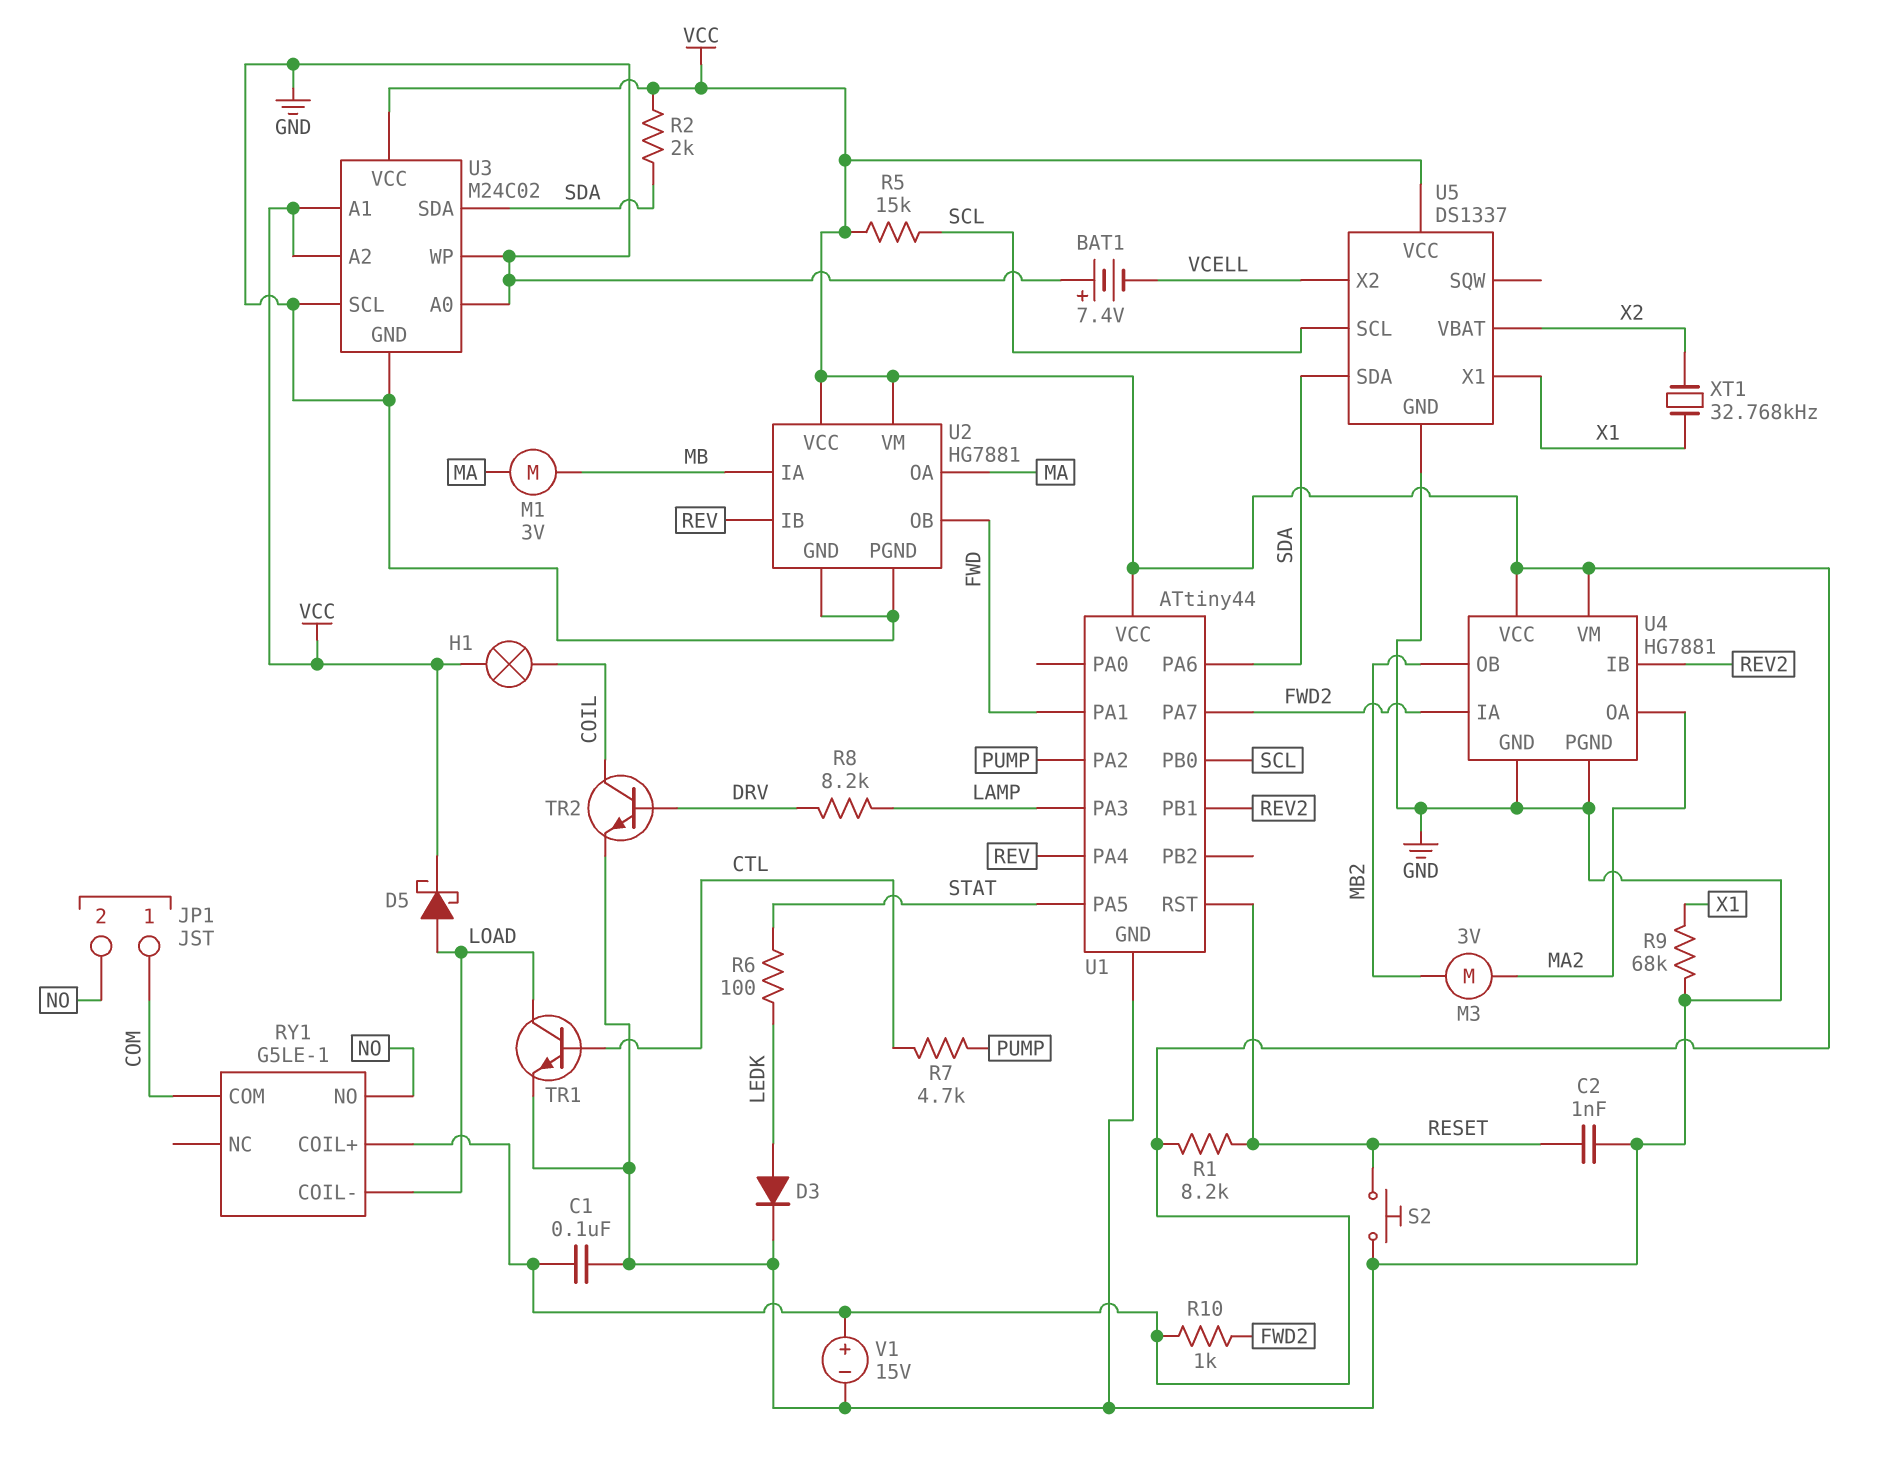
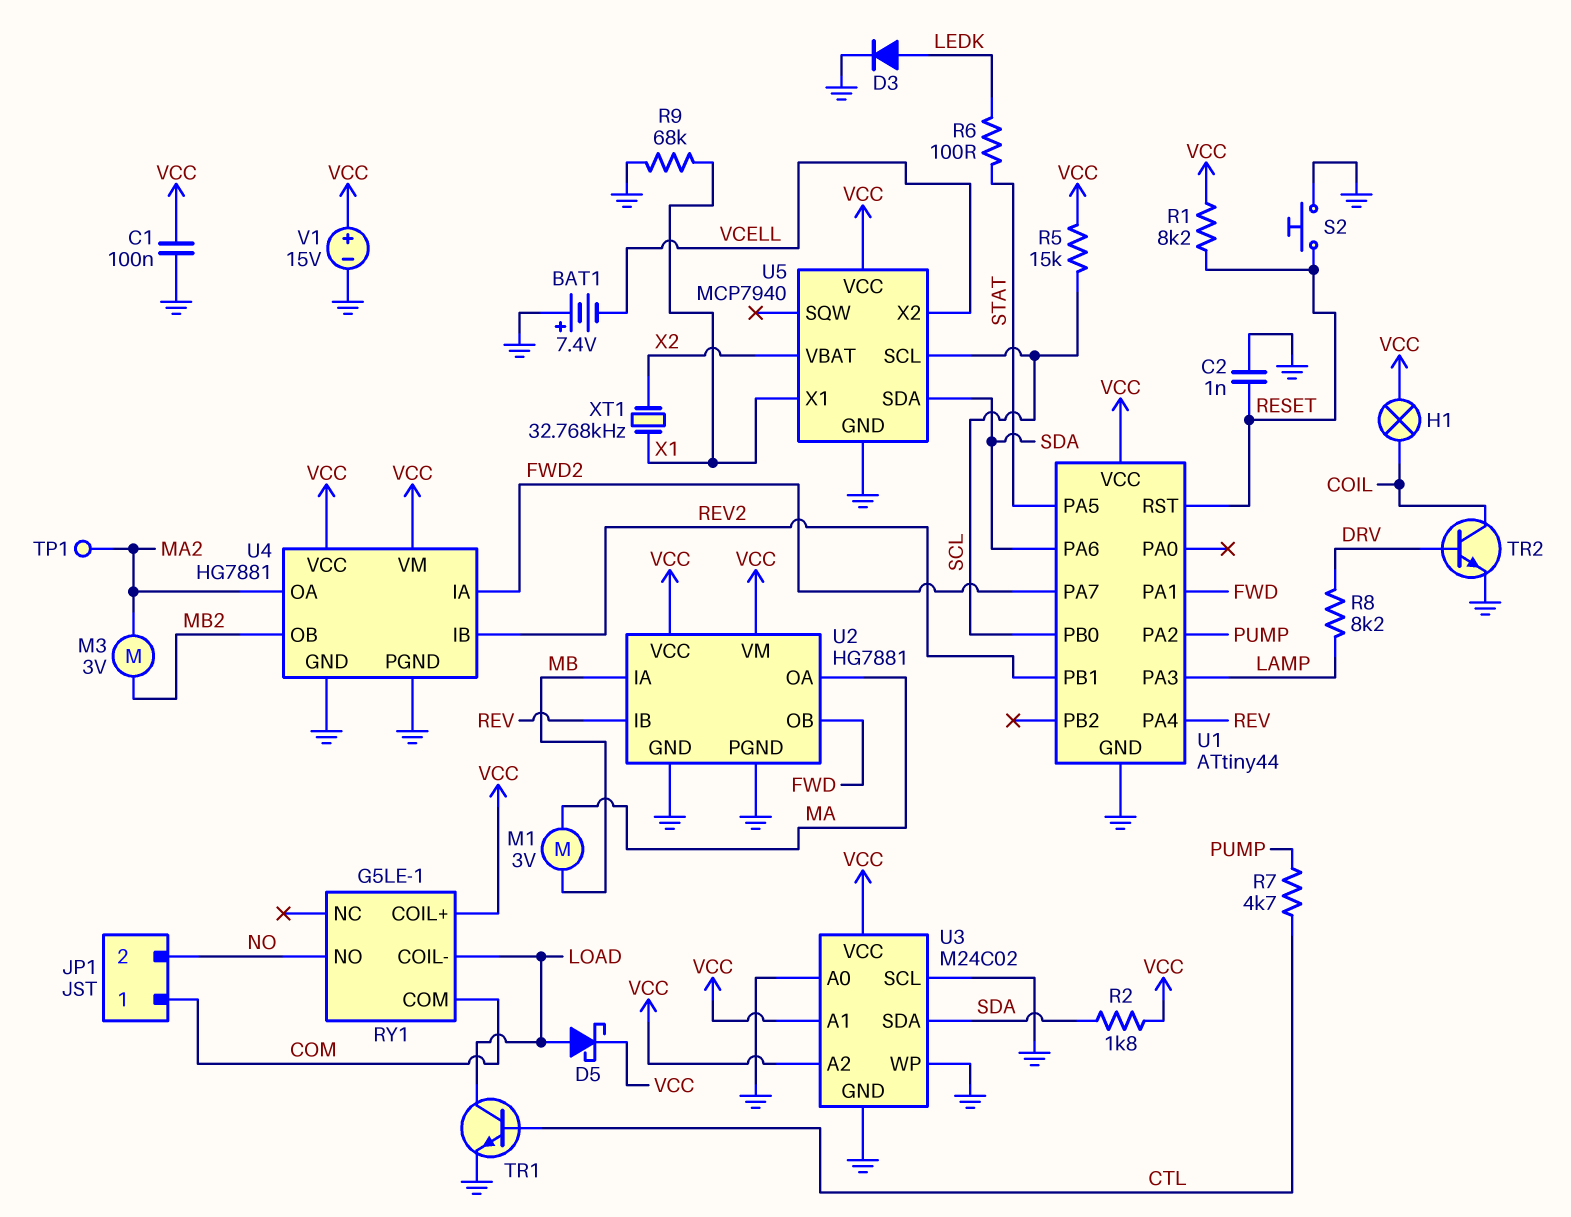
R2: 2k (SDA, VCC) -> 1.8k (SDA, VCC)
R10: 1k (FWD2, VCC) -> none
TP1: none -> test point (MA2)
U5: DS1337 -> MCP7940

